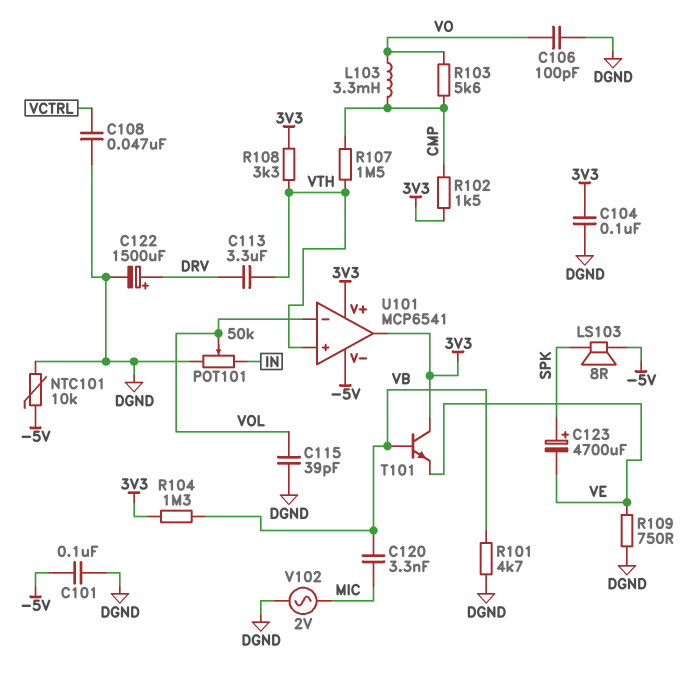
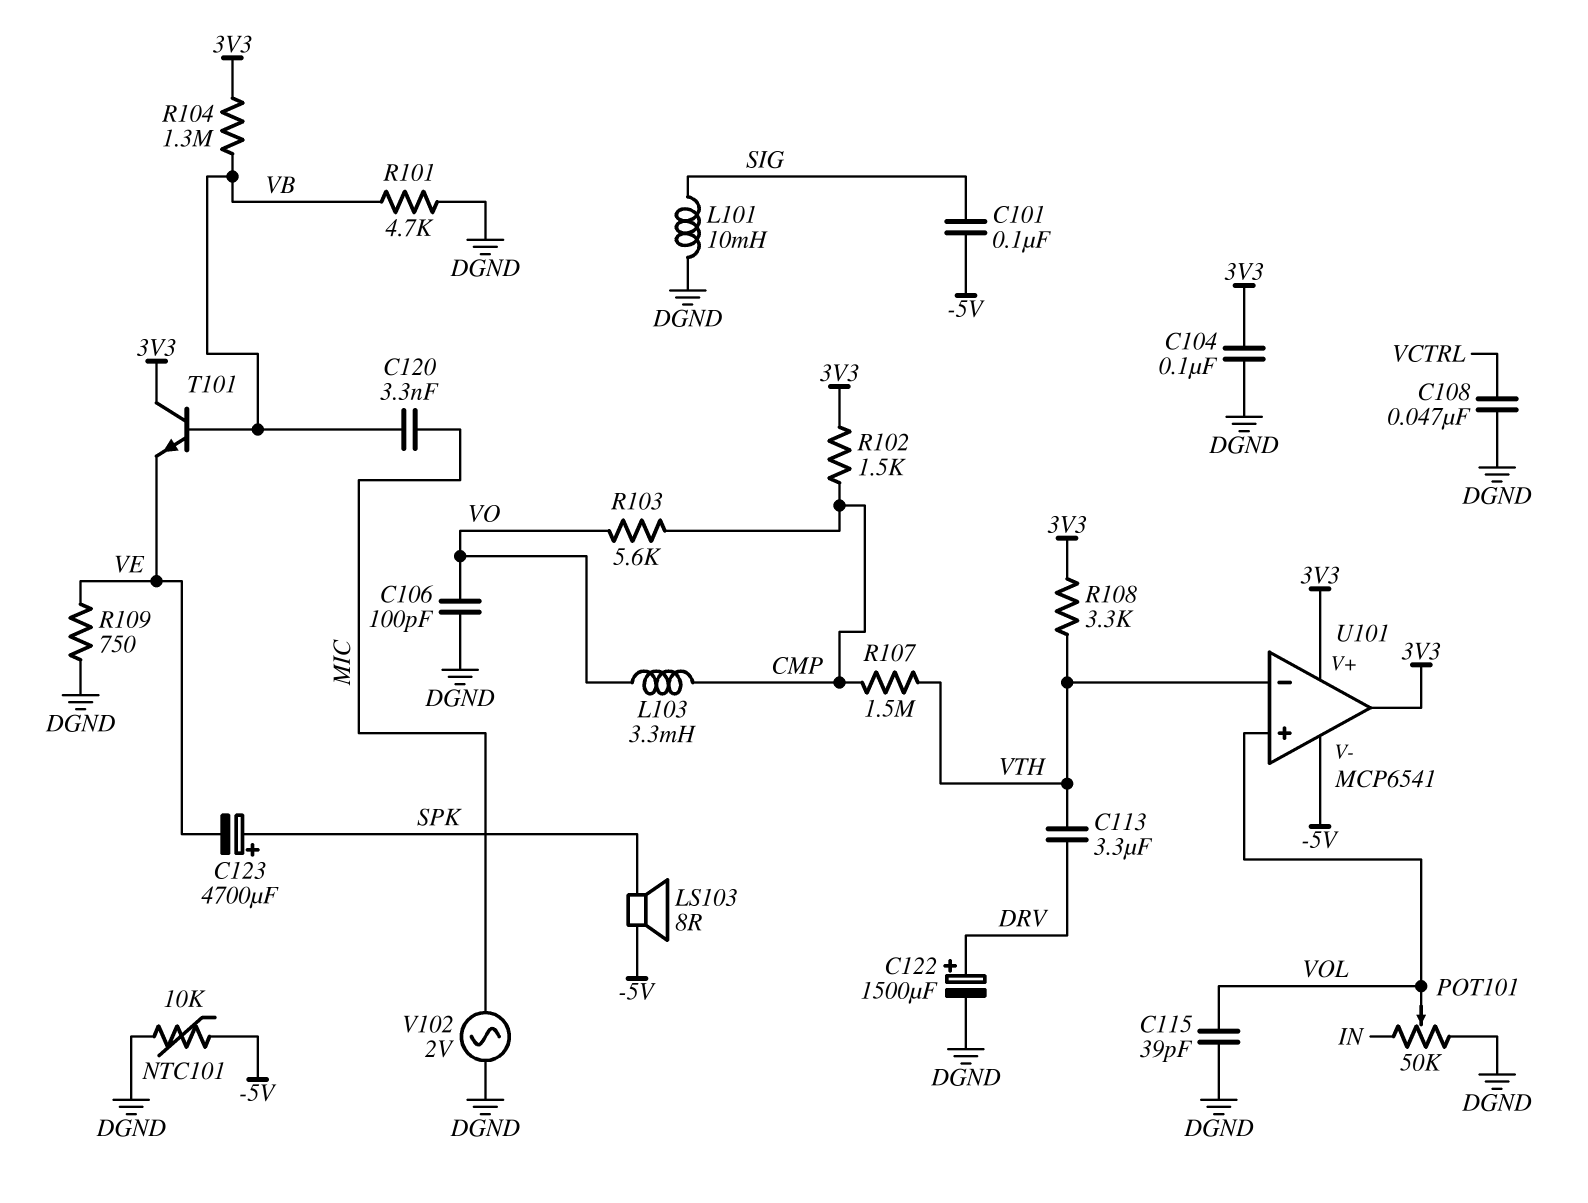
C101: 100nF (-5V, DGND) -> 100nF (-5V, SIG)
L101: none -> 10mH (DGND, SIG)
U101 pin in+: VTH -> VOL
U101 pin in-: VOL -> VTH

